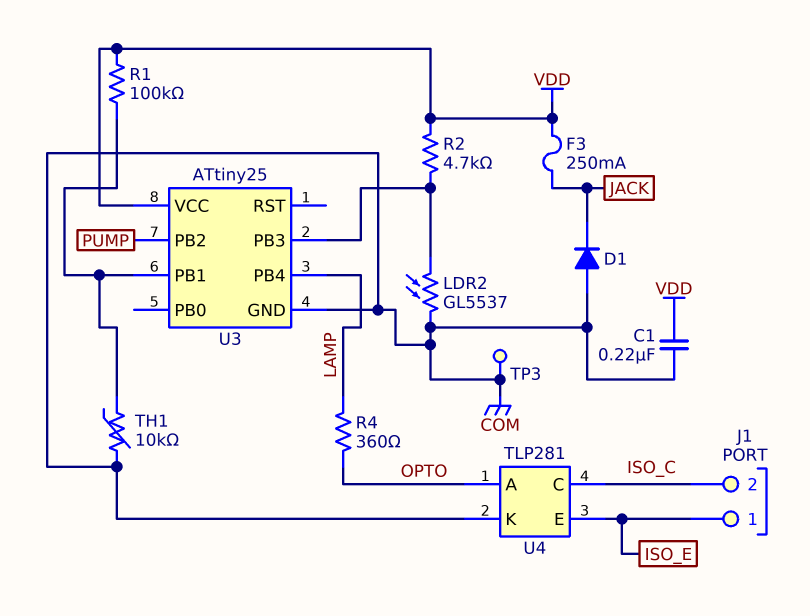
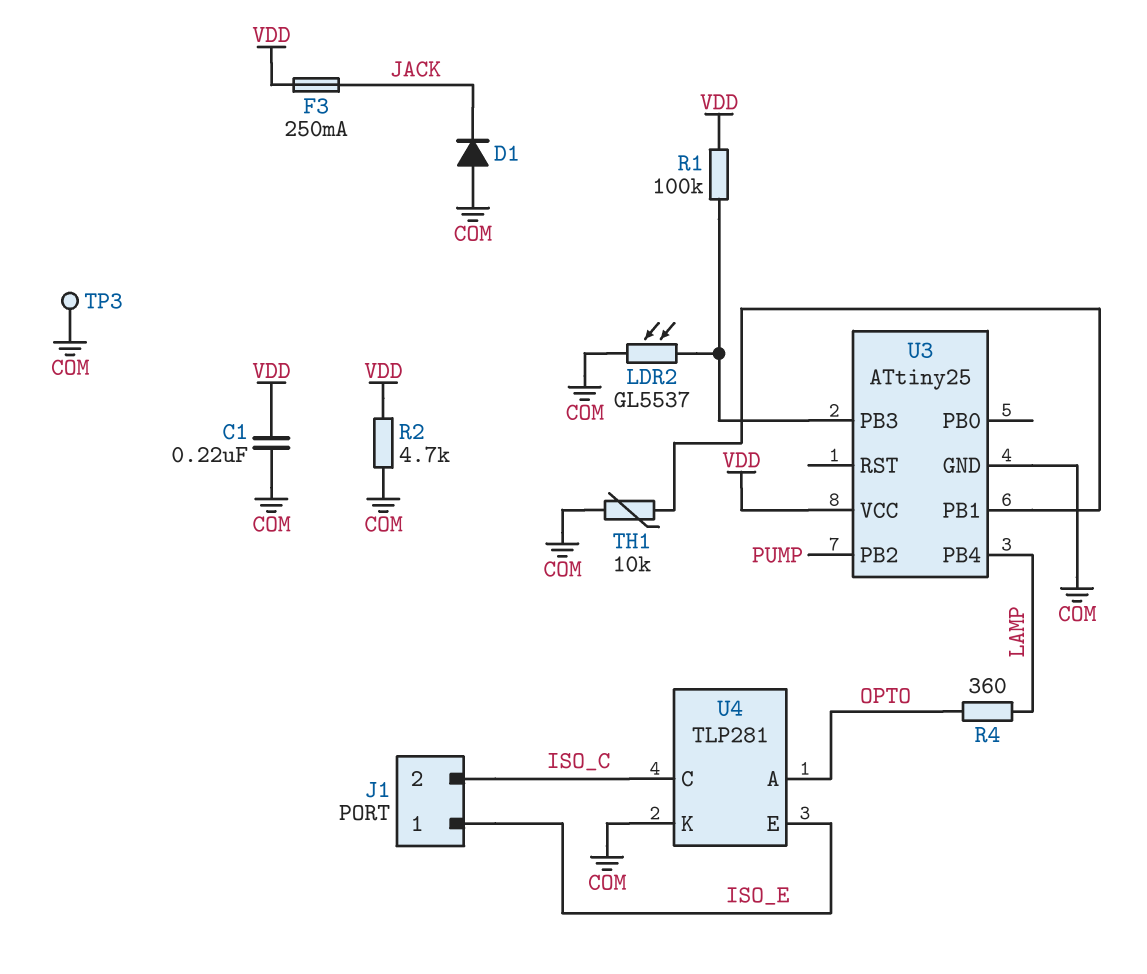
R1: 100k (U3/PB1, VDD) -> 100k (U3/PB3, VDD)
R2: 4.7k (U3/PB3, VDD) -> 4.7k (COM, VDD)

